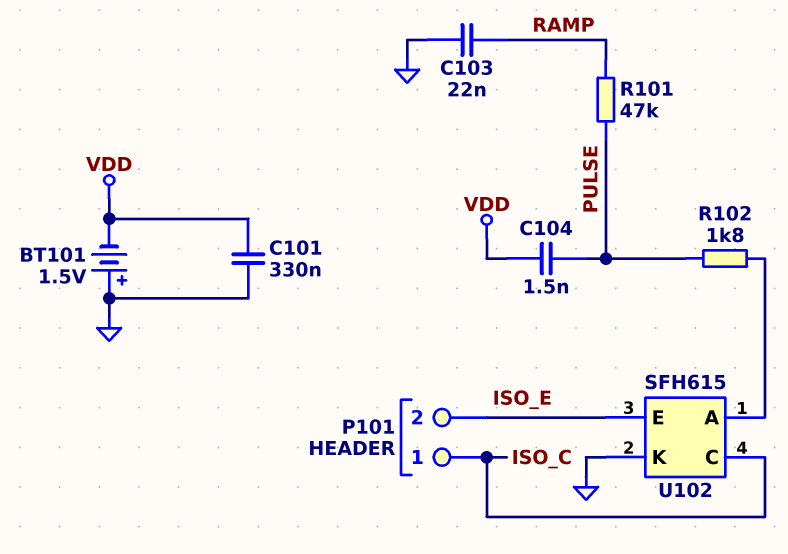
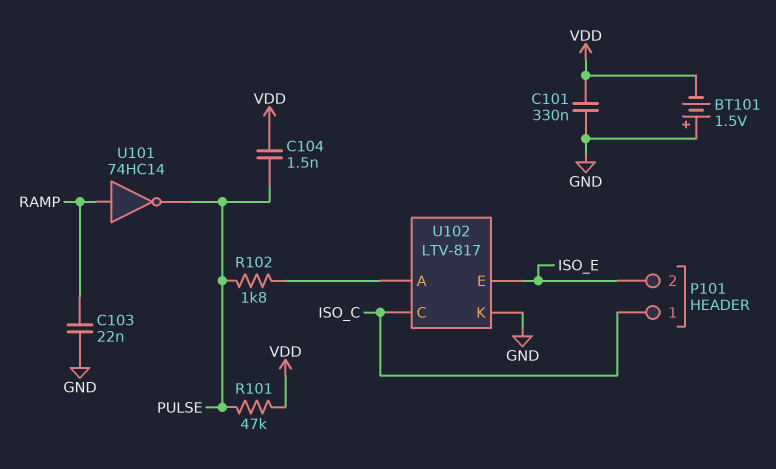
R101: 47k (PULSE, RAMP) -> 47k (PULSE, VDD)
U101: none -> NOT 74HC14 (in RAMP, out PULSE)
U102: SFH615 -> LTV-817

